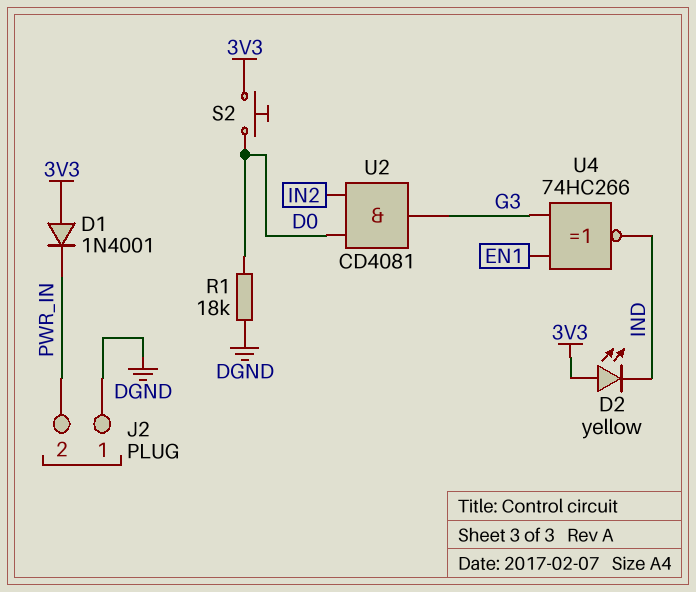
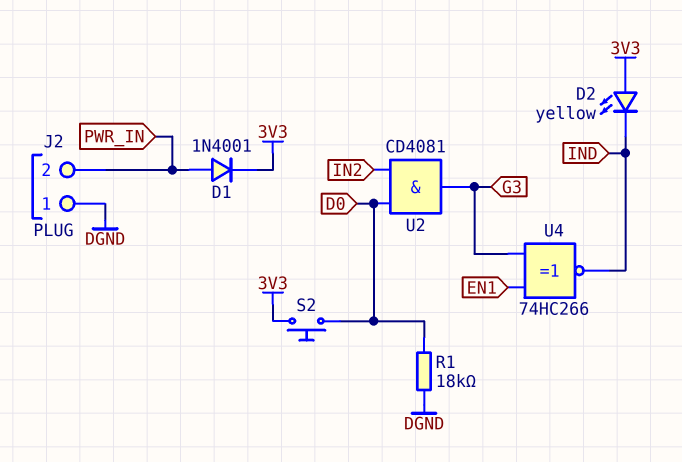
D1: diode 1N4001 (A 3V3, K PWR_IN) -> diode 1N4001 (A PWR_IN, K 3V3)

